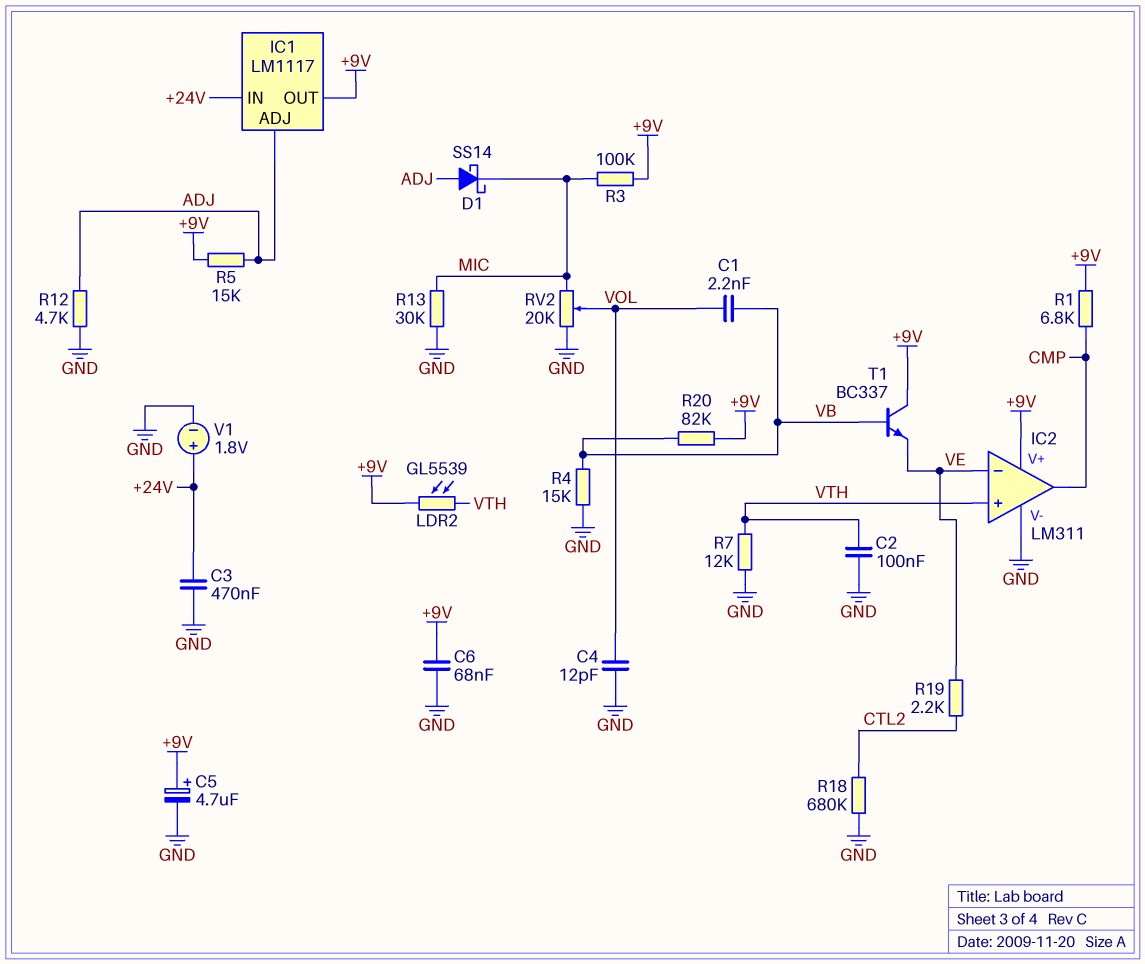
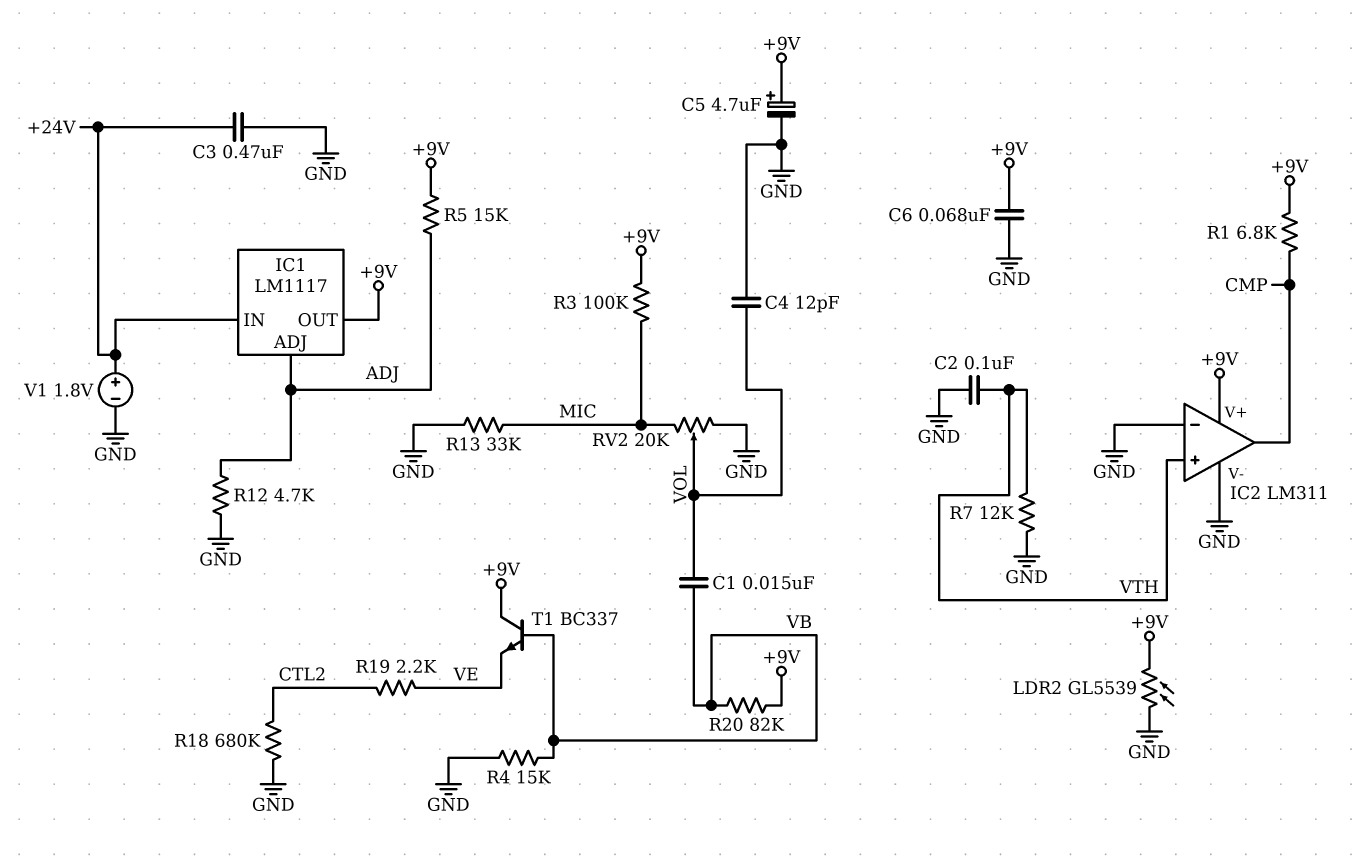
C1: 2.2nF (VB, VOL) -> 15nF (VB, VOL)
D1: schottky SS14 (A ADJ, K MIC) -> none
IC2 pin in-: VE -> GND
LDR2: GL5539 (+9V, VTH) -> GL5539 (+9V, GND)
R13: 30k (GND, MIC) -> 33k (GND, MIC)

